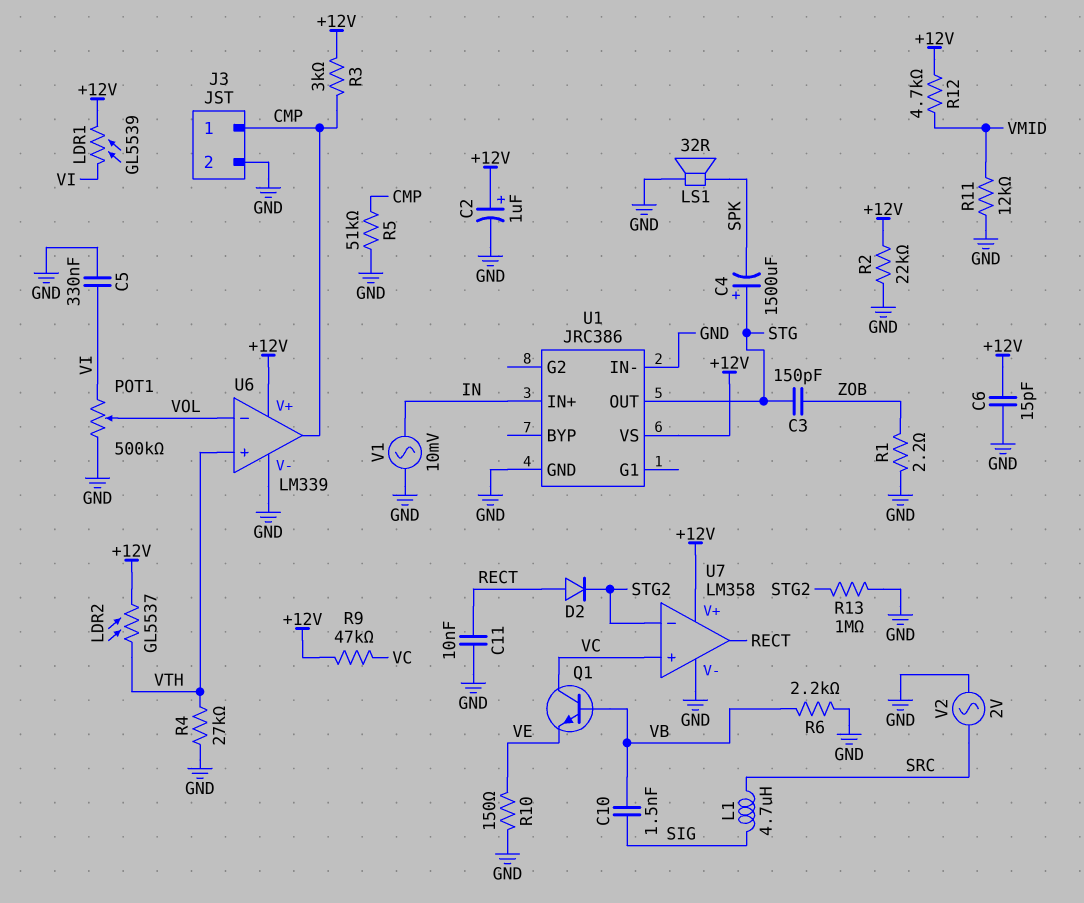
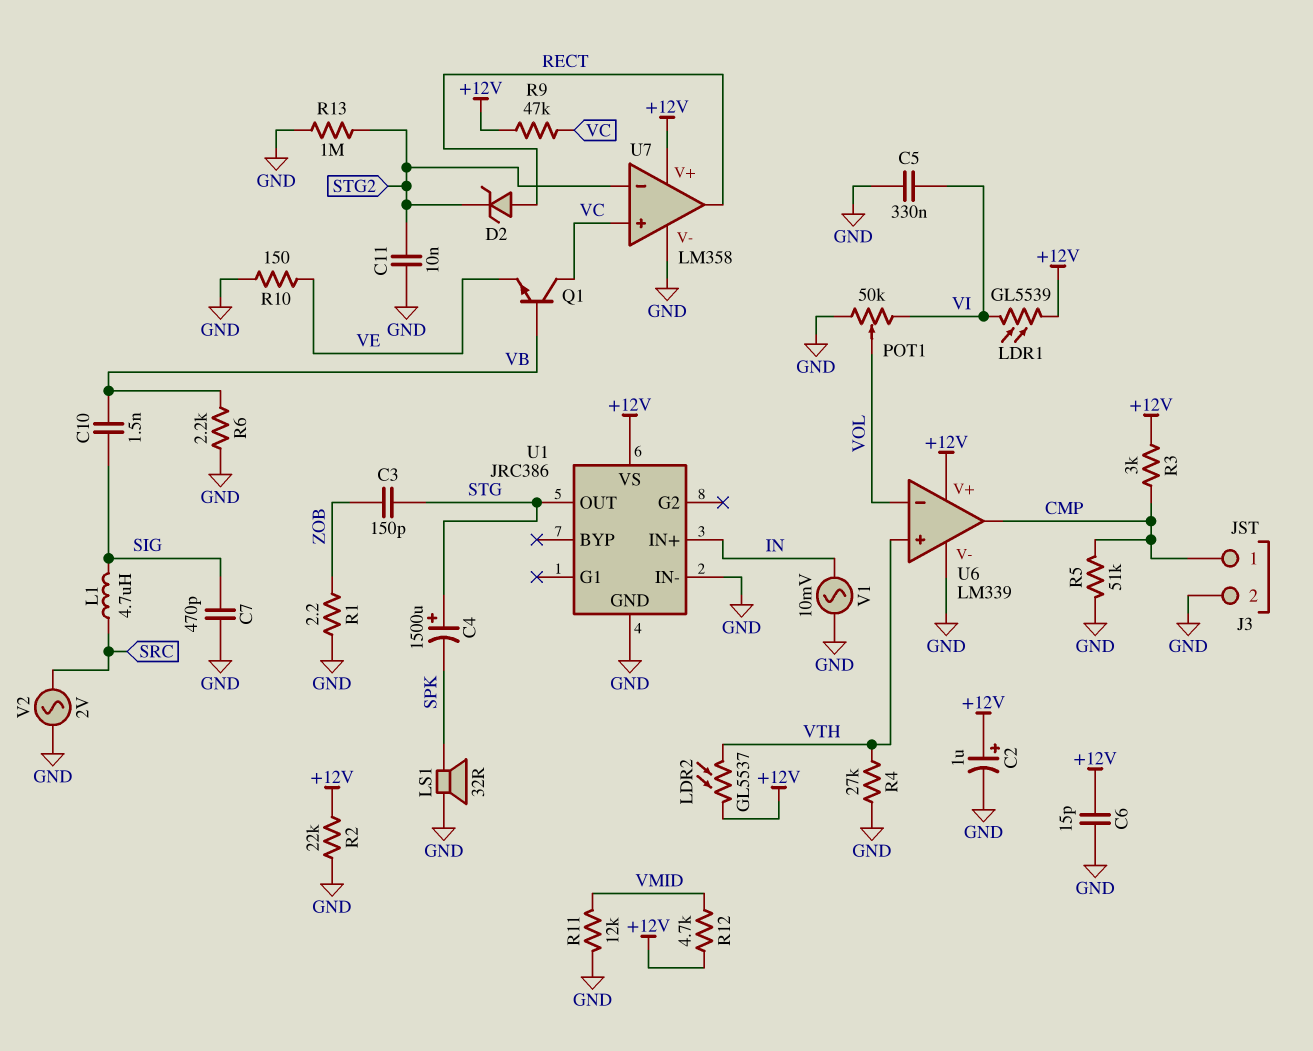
C7: none -> 470pF (GND, SIG)
C11: 10nF (GND, RECT) -> 10nF (GND, STG2)
D2: diode (A RECT, K STG2) -> zener (A RECT, K STG2)
POT1: 500k (GND, VI, wiper VOL) -> 50k (GND, VI, wiper VOL)

